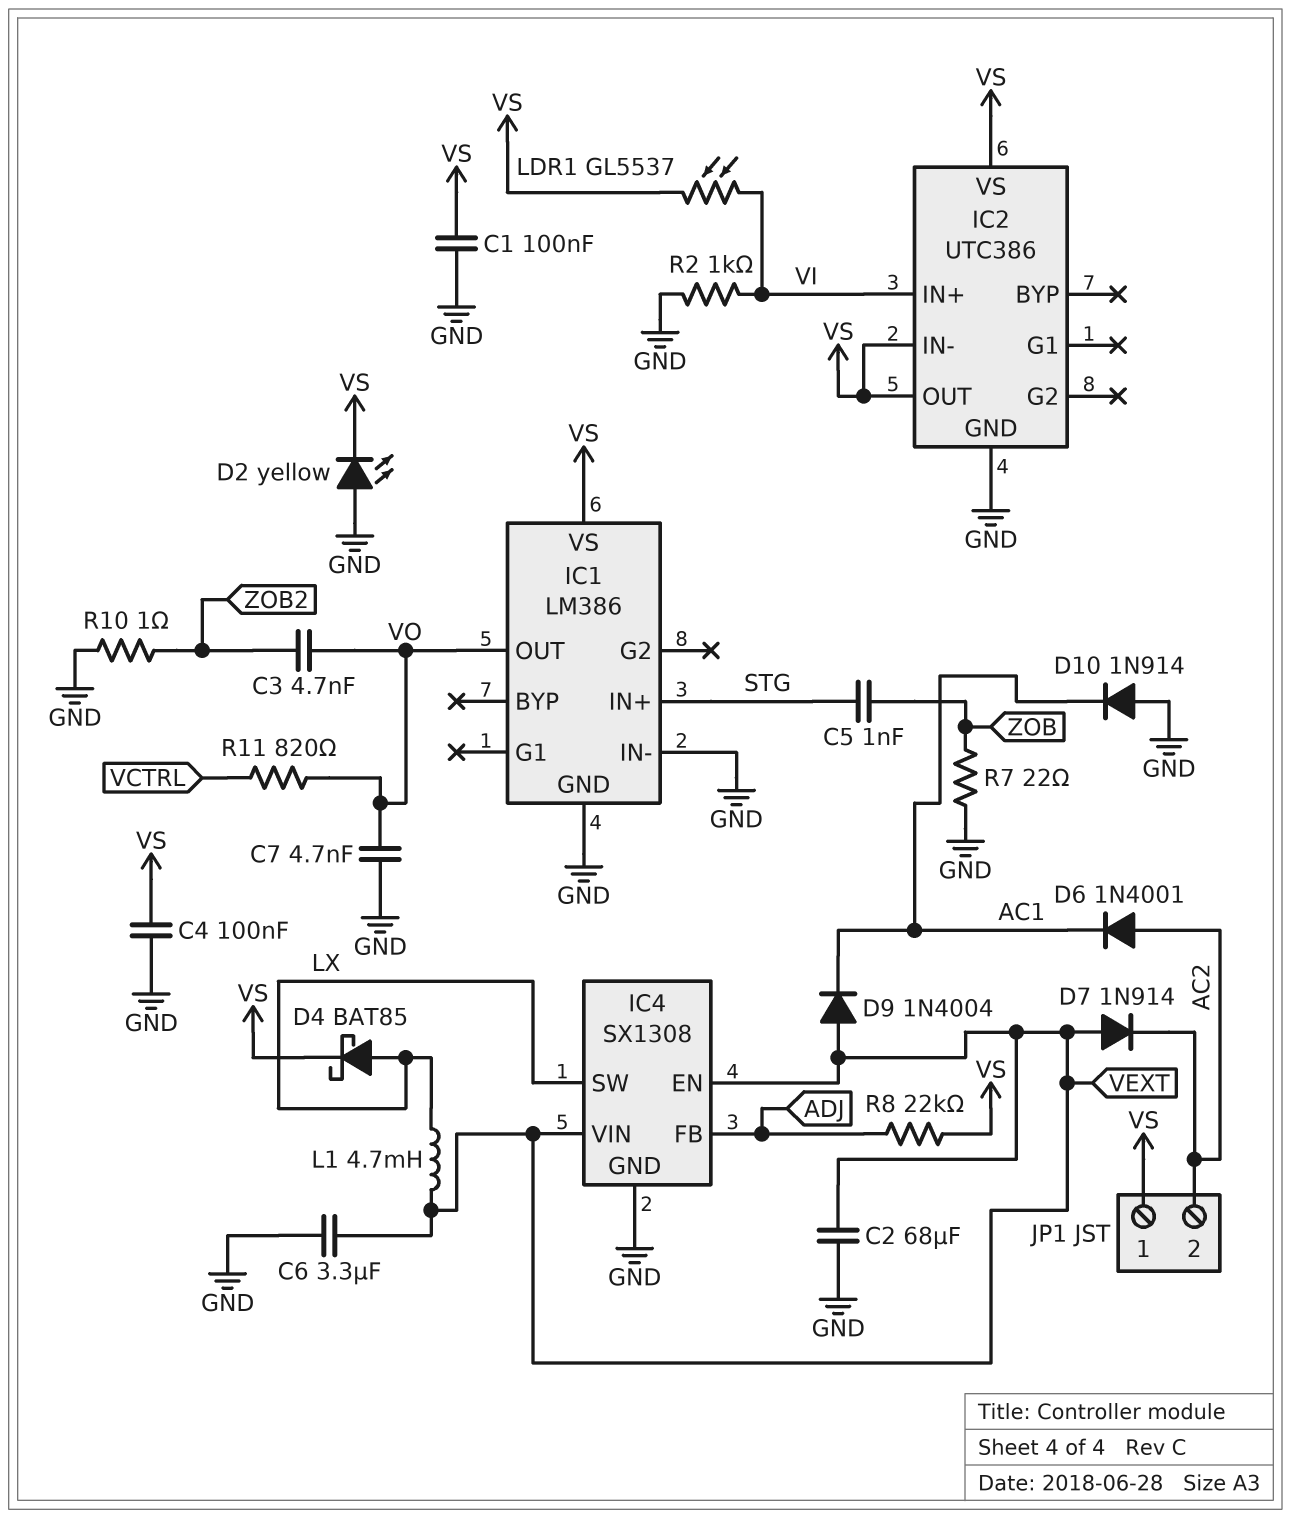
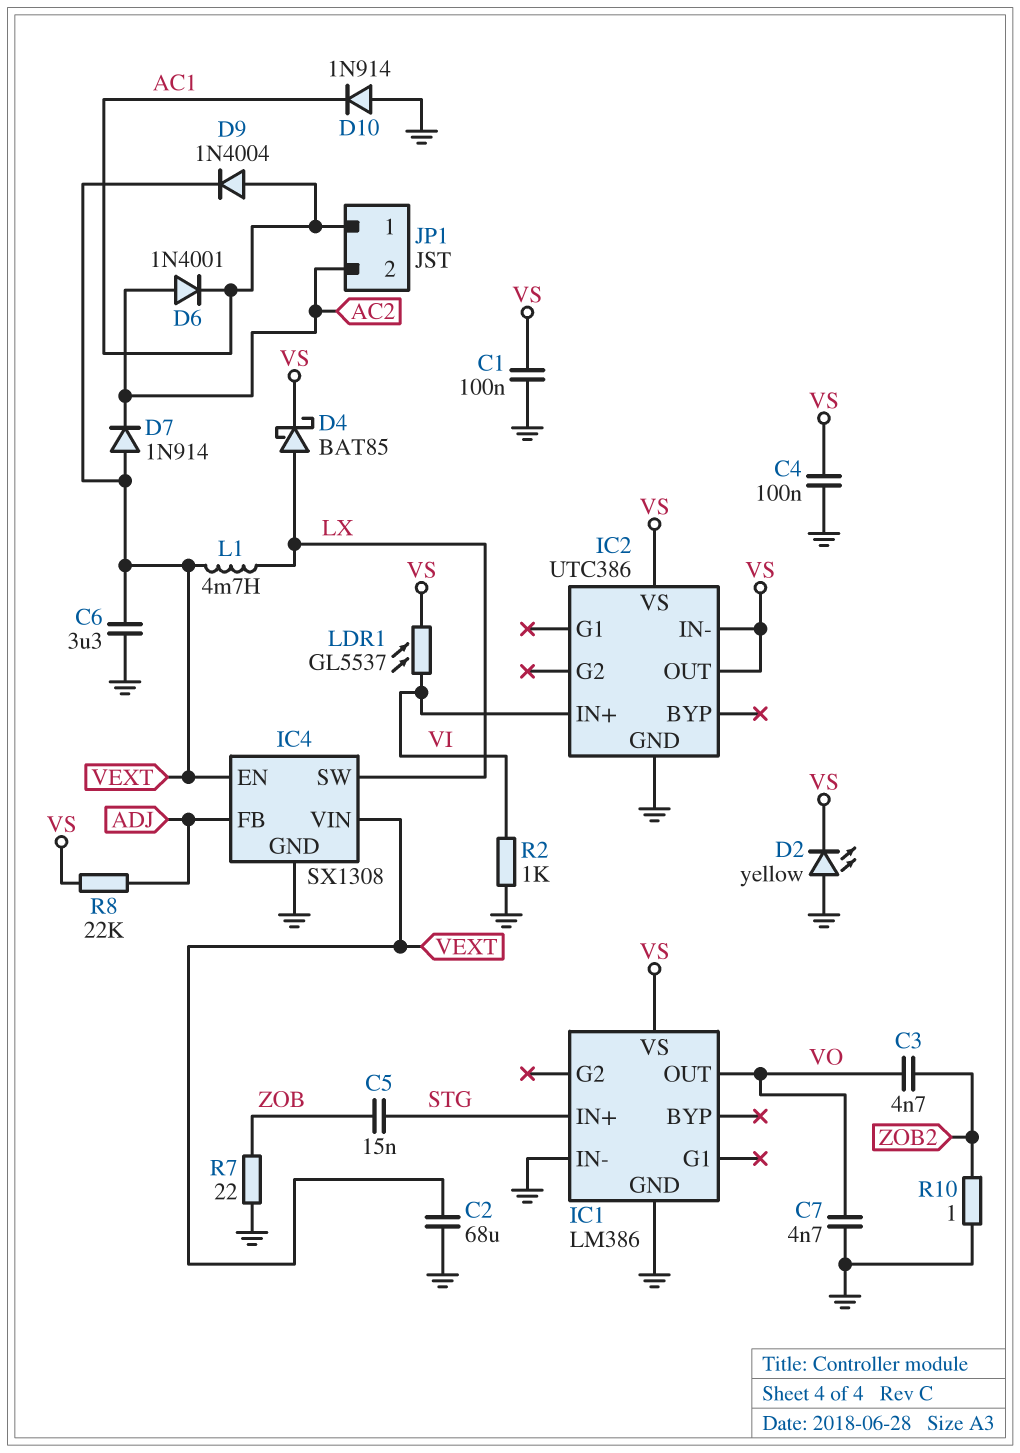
C5: 1nF (STG, ZOB) -> 15nF (STG, ZOB)
D9: diode 1N4004 (A VEXT, K AC1) -> diode 1N4004 (A AC1, K VEXT)
JP1 pin 1: VS -> AC1
R11: 820 (VCTRL, VO) -> none

